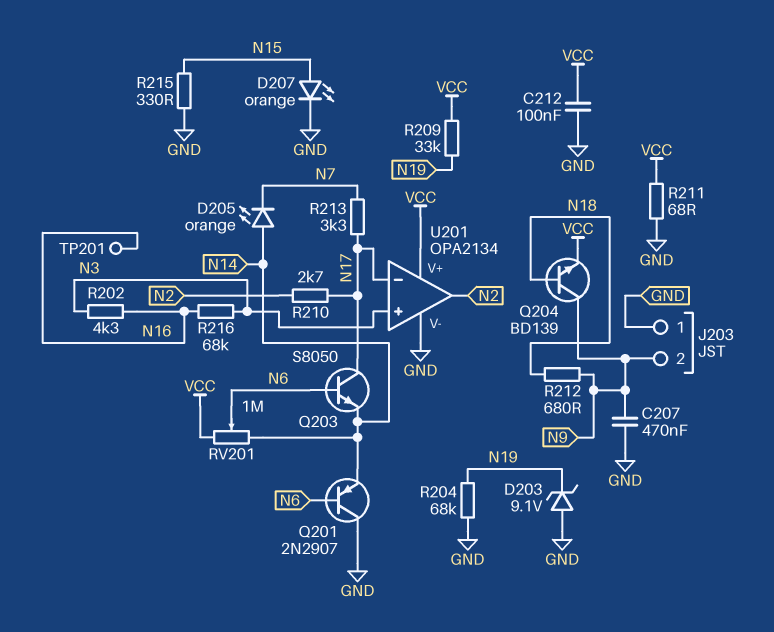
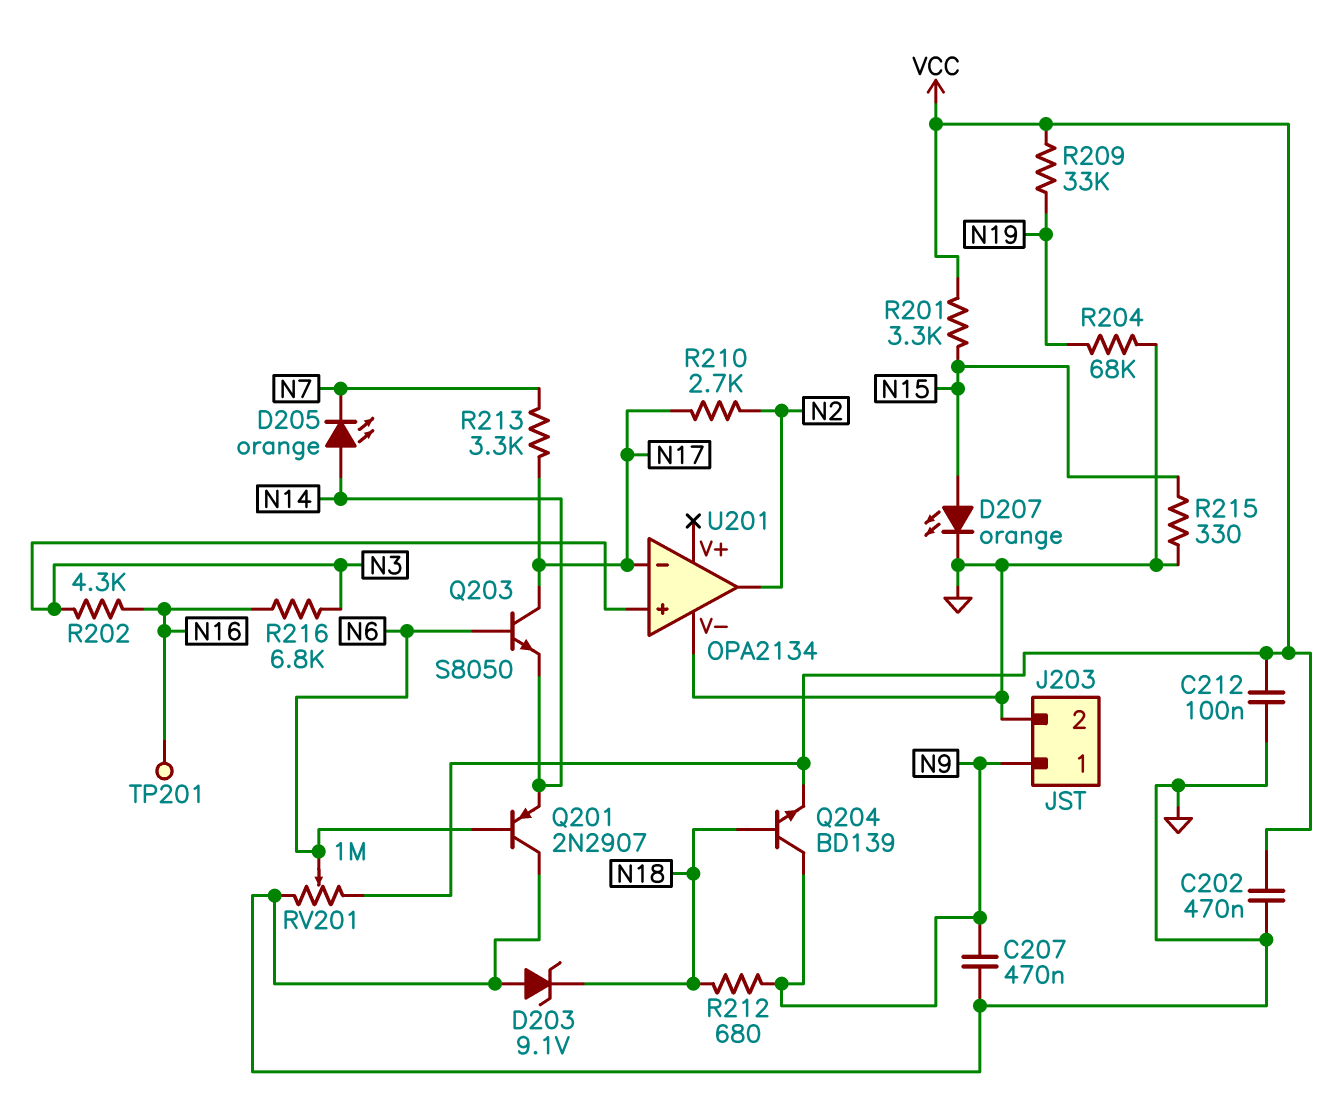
C202: none -> 470nF (GND, VCC)
D203: zener 9.1V (A GND, K N19) -> zener 9.1V (A GND, K N18)
J203 pin 1: GND -> N9
J203 pin 2: N9 -> GND
R201: none -> 3.3k (N15, VCC)
R211: 68 (GND, VCC) -> none
R216: 68k (N3, N16) -> 6.8k (N3, N16)
RV201: 1M (N14, VCC, wiper N6) -> 1M (GND, VCC, wiper N6)
U201 pin V+: VCC -> none

